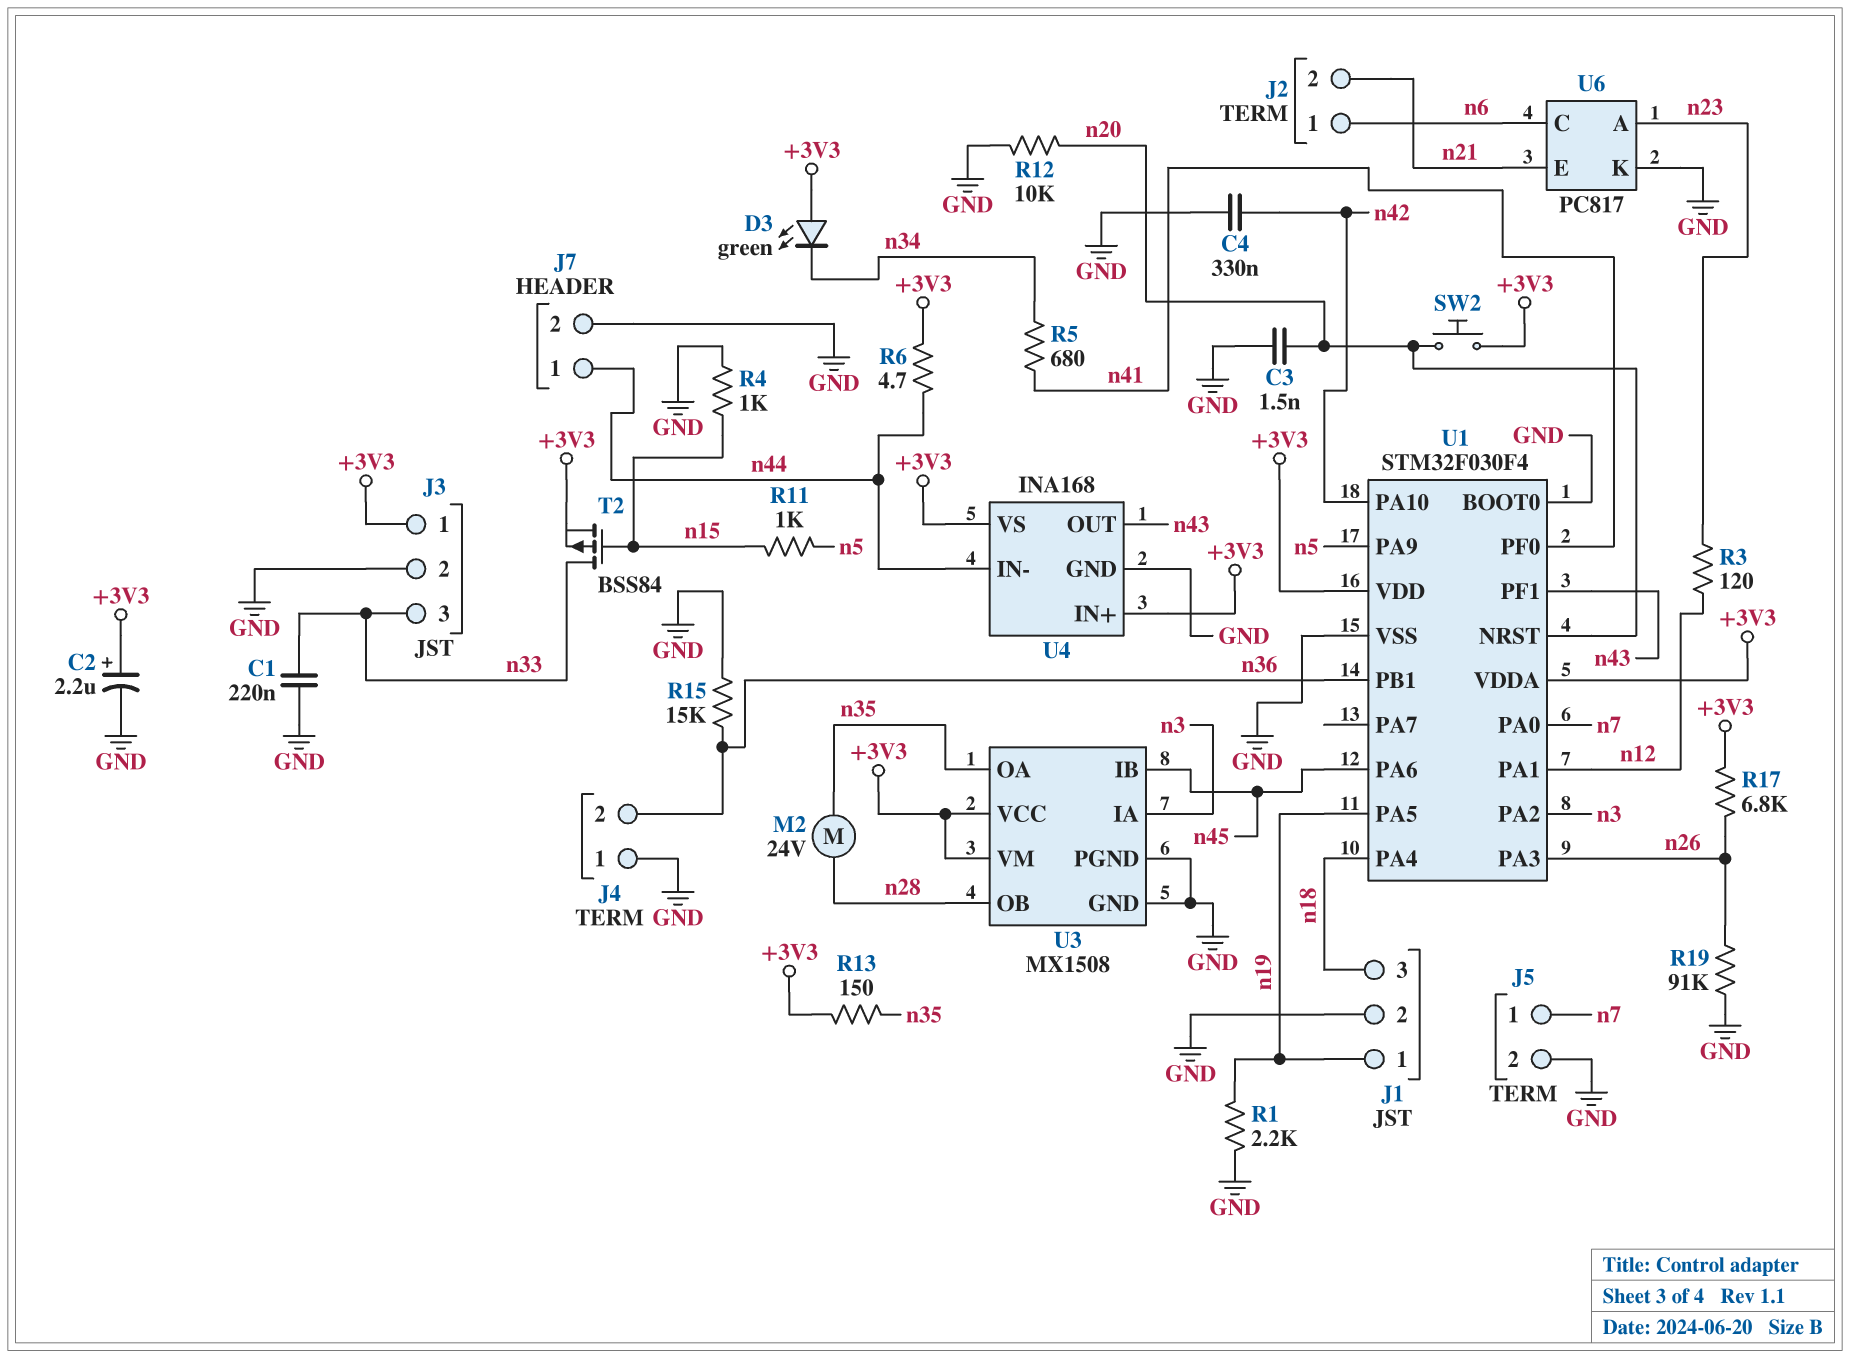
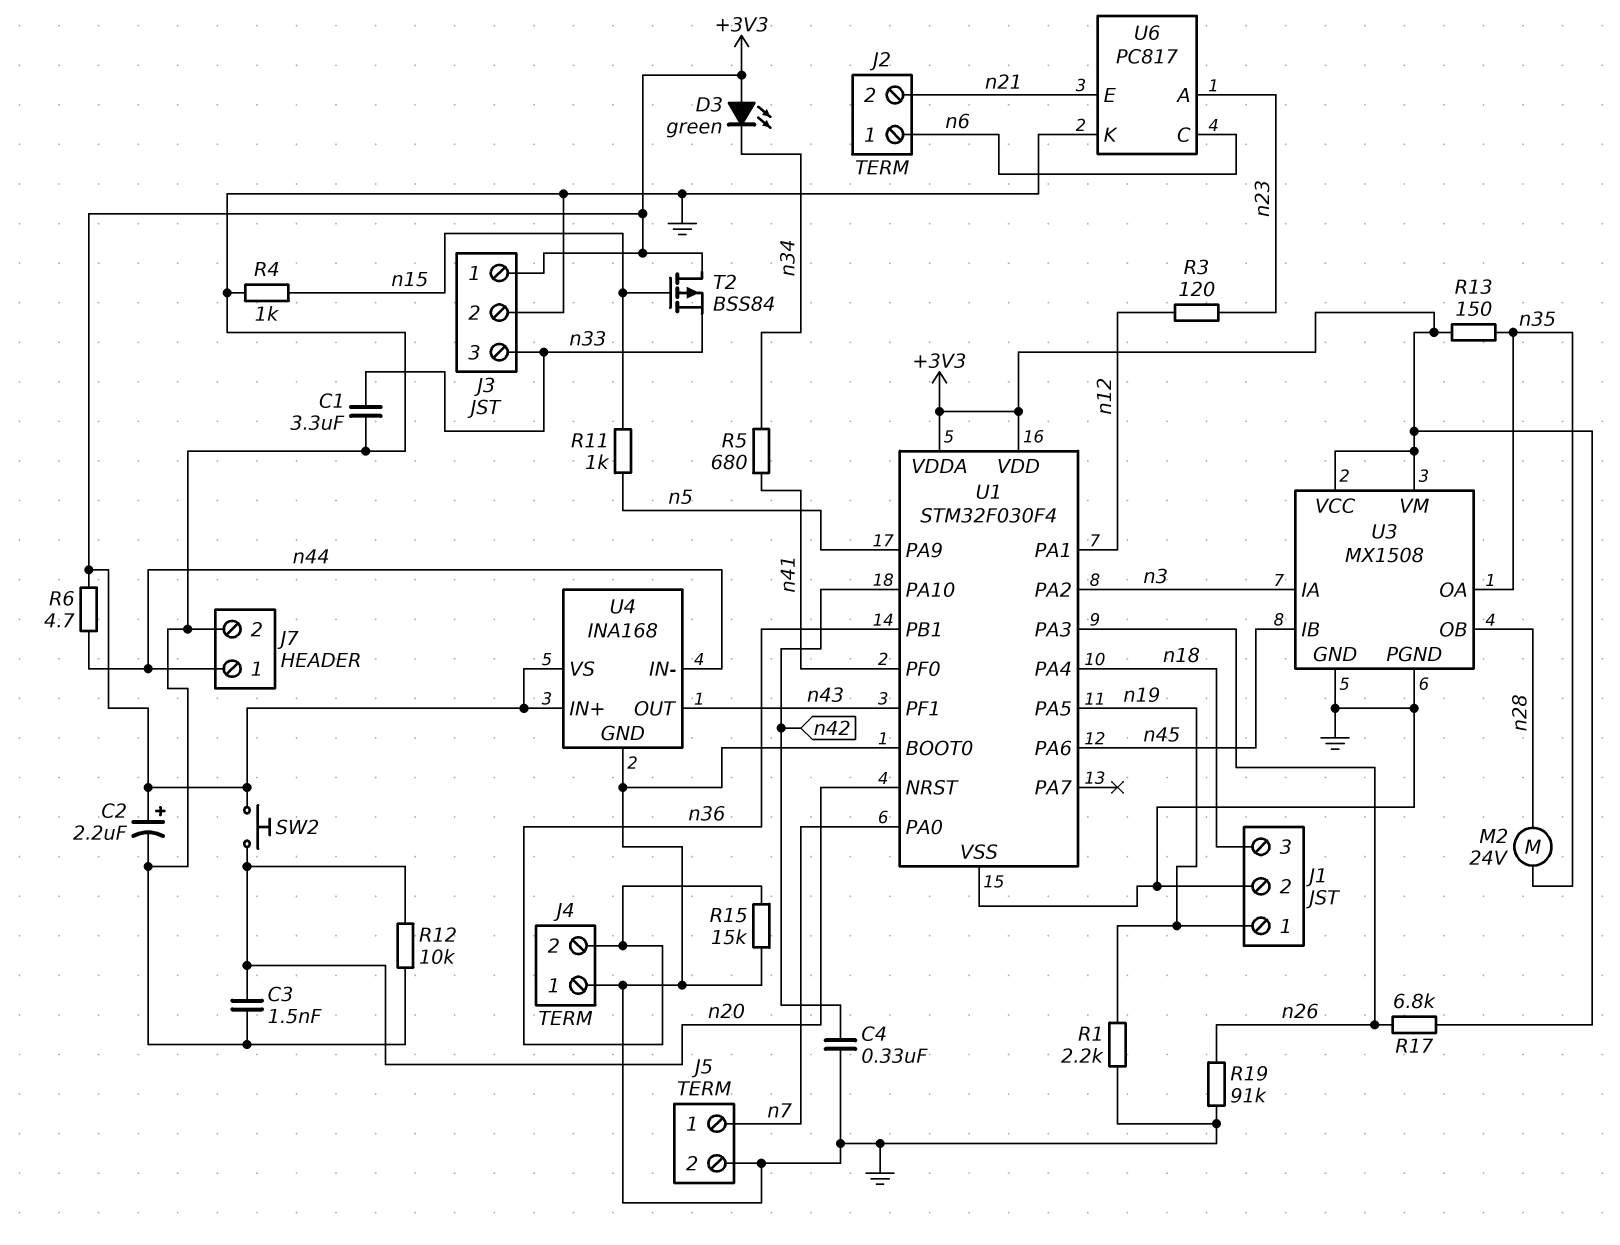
C1: 220nF (GND, n33) -> 3.3uF (GND, n33)
T2: PMOS BSS84 (G n15, D n33, S +3V3) -> PMOS BSS84 (G n15, D +3V3, S n33)

